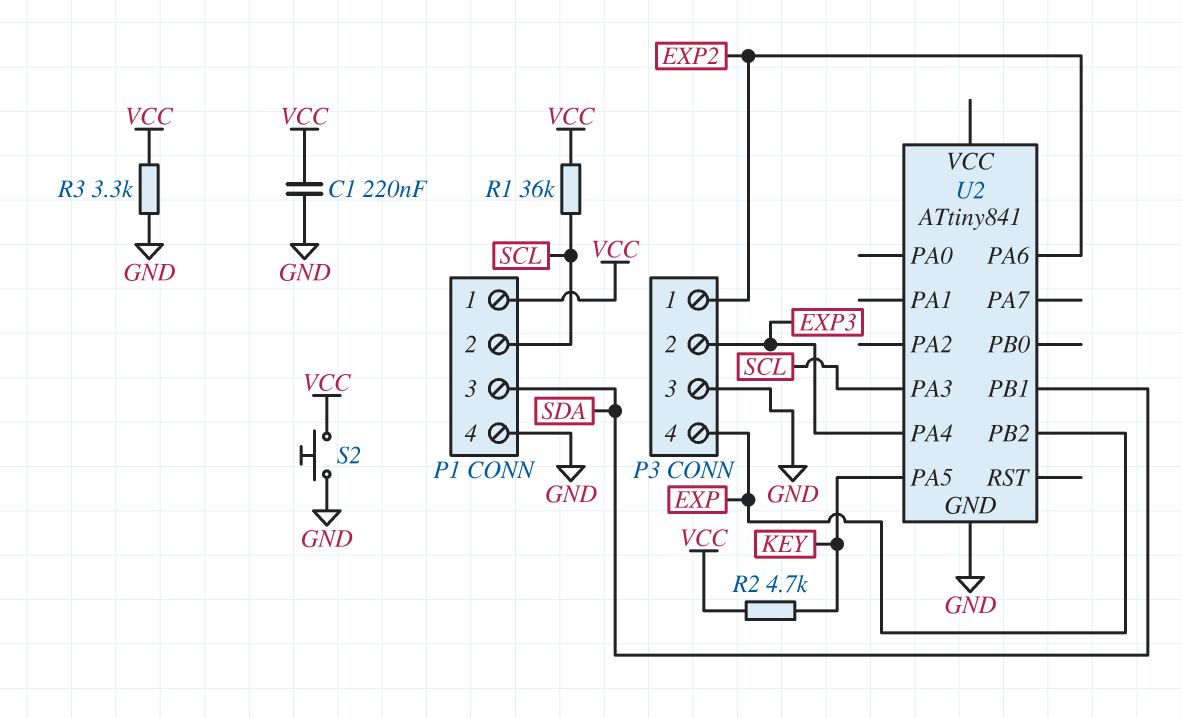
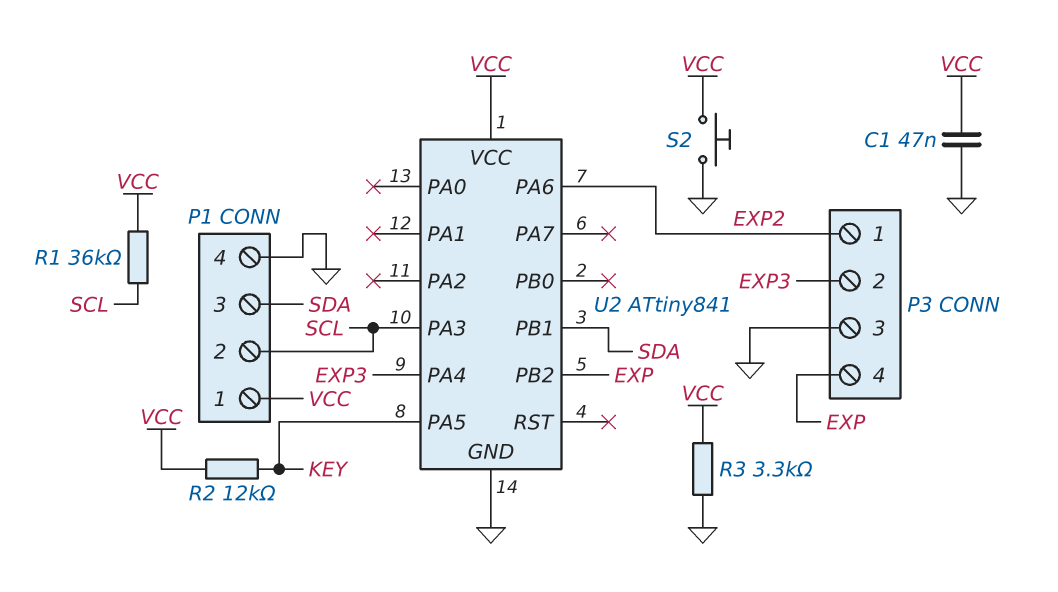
C1: 220nF (GND, VCC) -> 47nF (GND, VCC)
R2: 4.7k (KEY, VCC) -> 12k (KEY, VCC)
U2 pin VCC: none -> VCC

